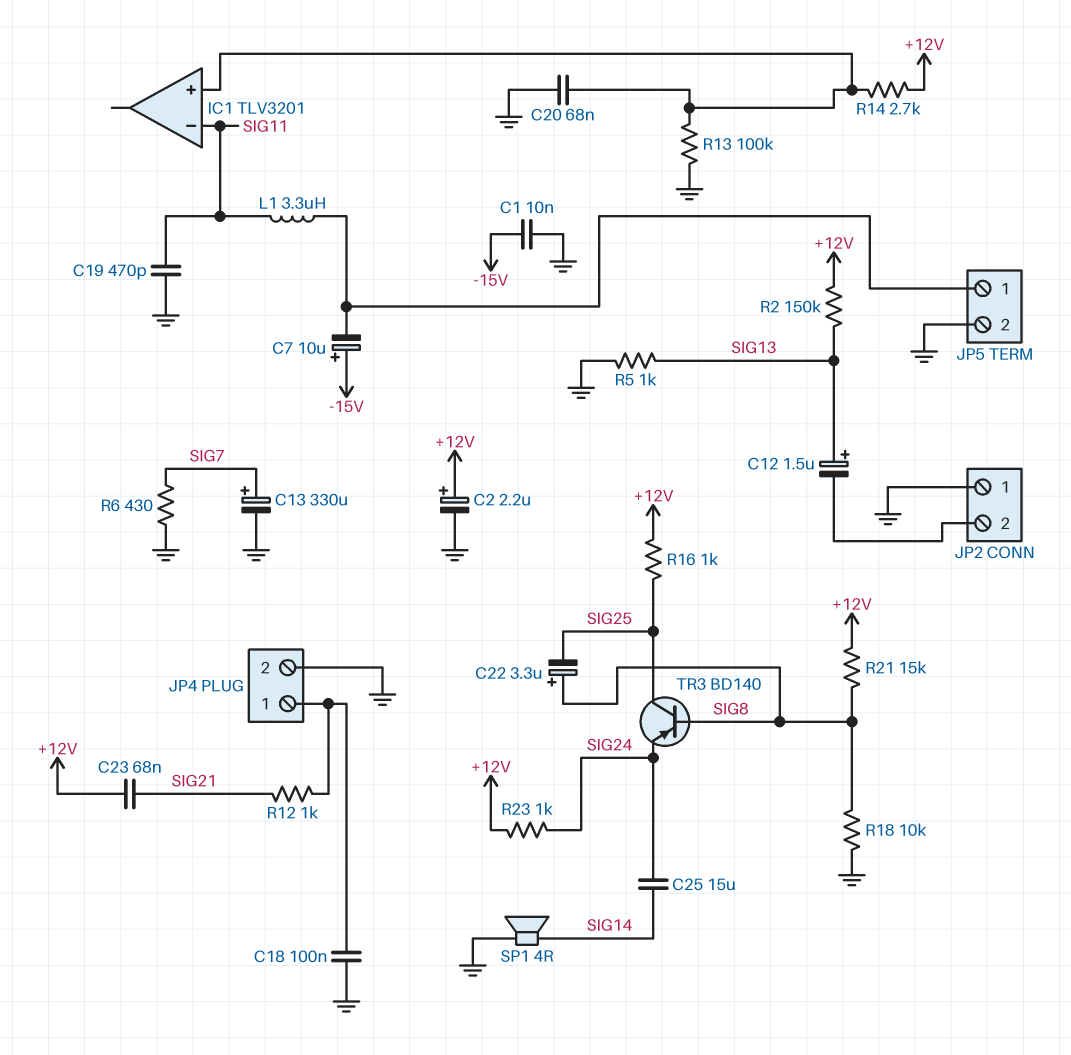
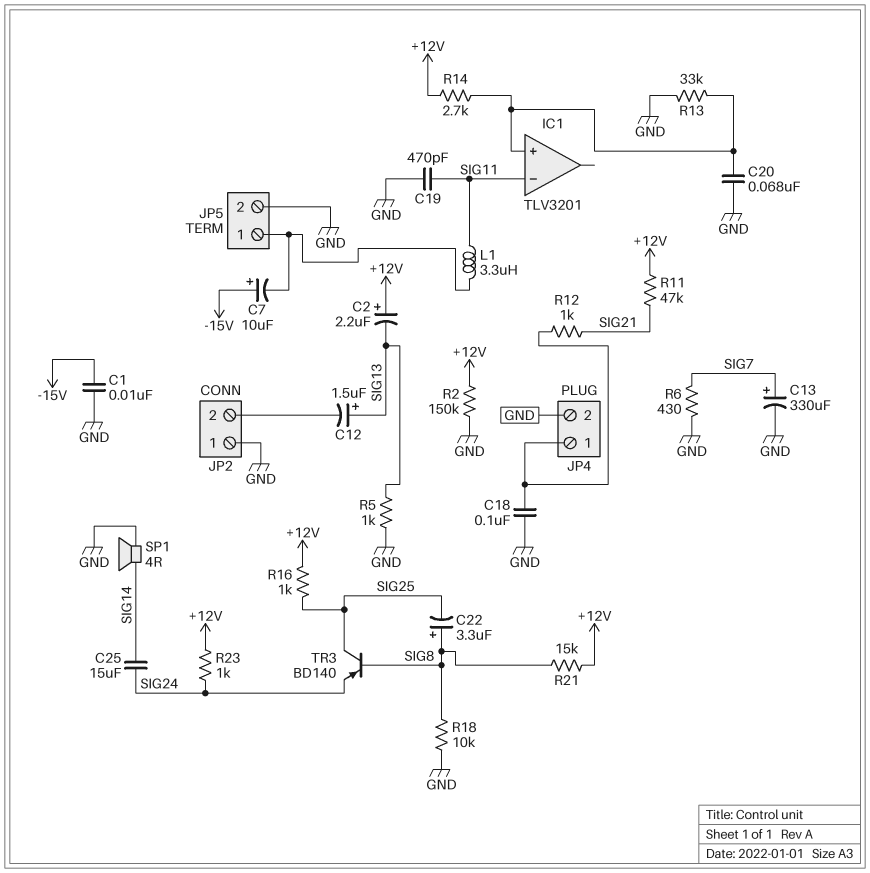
C2: 2.2uF (plus +12V, minus GND) -> 2.2uF (plus +12V, minus SIG13)
C23: 68nF (+12V, SIG21) -> none
R2: 150k (+12V, SIG13) -> 150k (+12V, GND)
R11: none -> 47k (+12V, SIG21)
R13: 100k (GND, IC1/in+) -> 33k (GND, IC1/in+)

